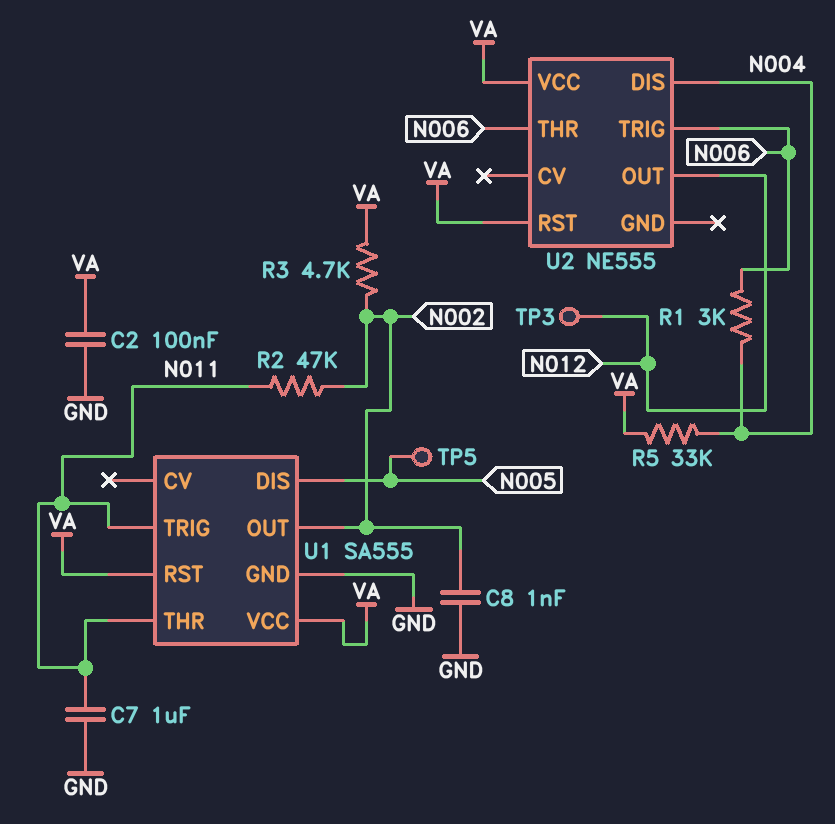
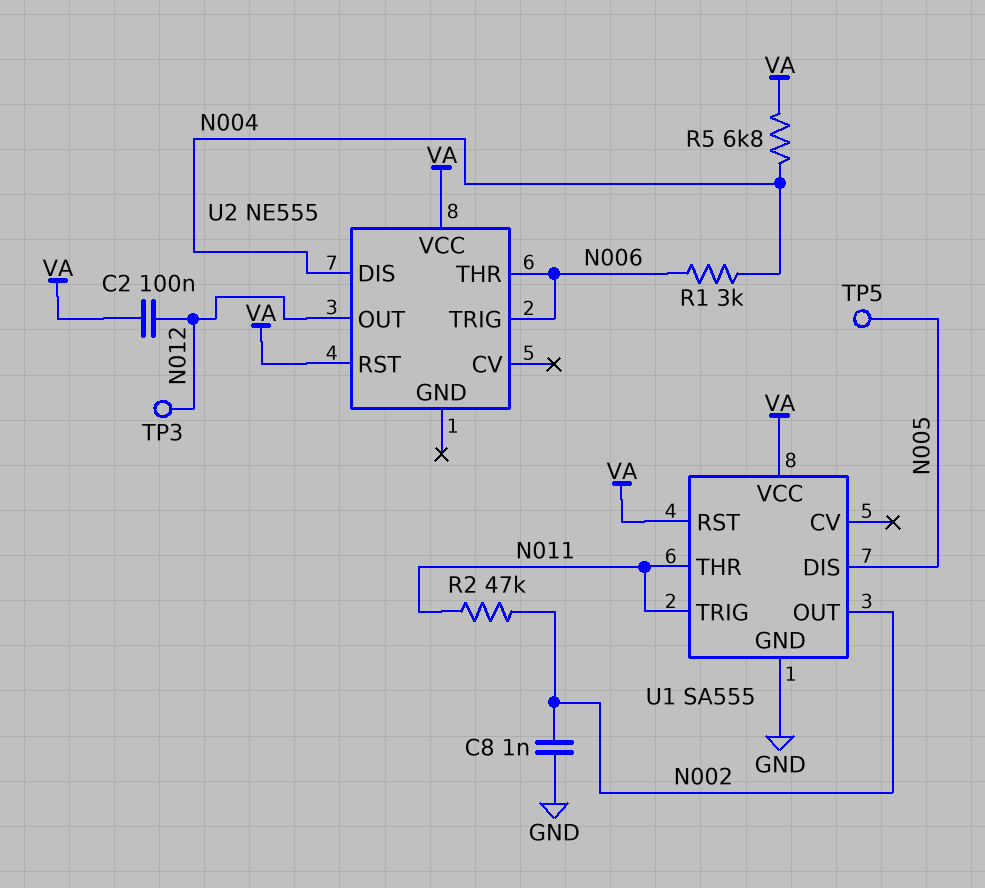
C2: 100nF (GND, VA) -> 100nF (N012, VA)
C7: 1uF (GND, N011) -> none
R3: 4.7k (N002, VA) -> none
R5: 33k (N004, VA) -> 6.8k (N004, VA)

